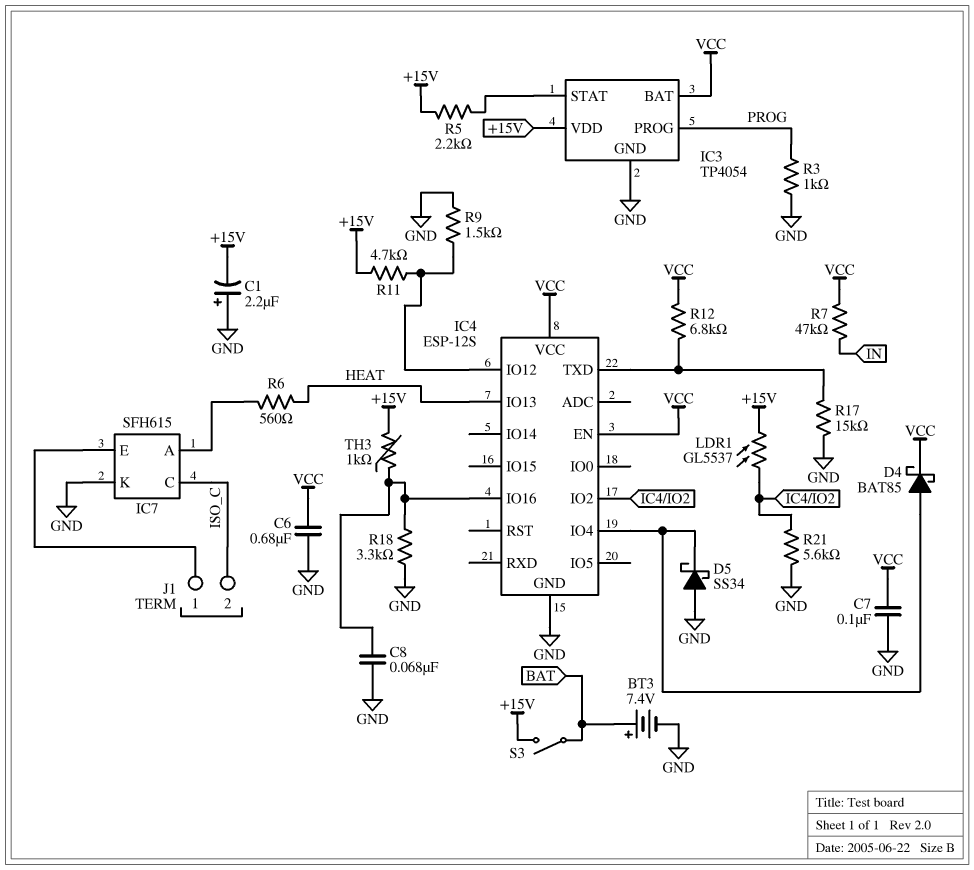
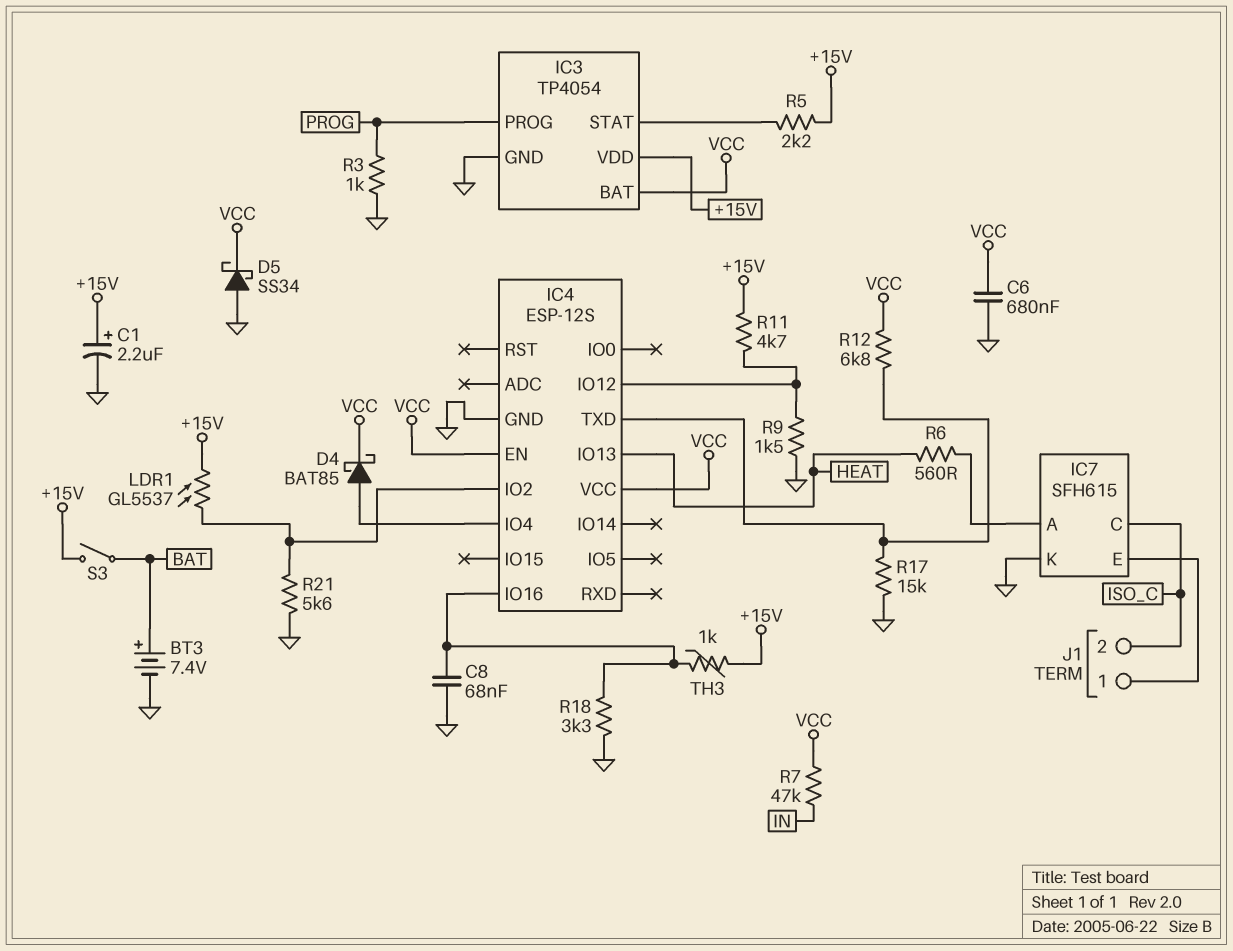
C1: 2.2uF (plus GND, minus +15V) -> 2.2uF (plus +15V, minus GND)
C7: 100nF (GND, VCC) -> none
D5: schottky SS34 (A GND, K IC4/IO4) -> schottky SS34 (A GND, K VCC)

